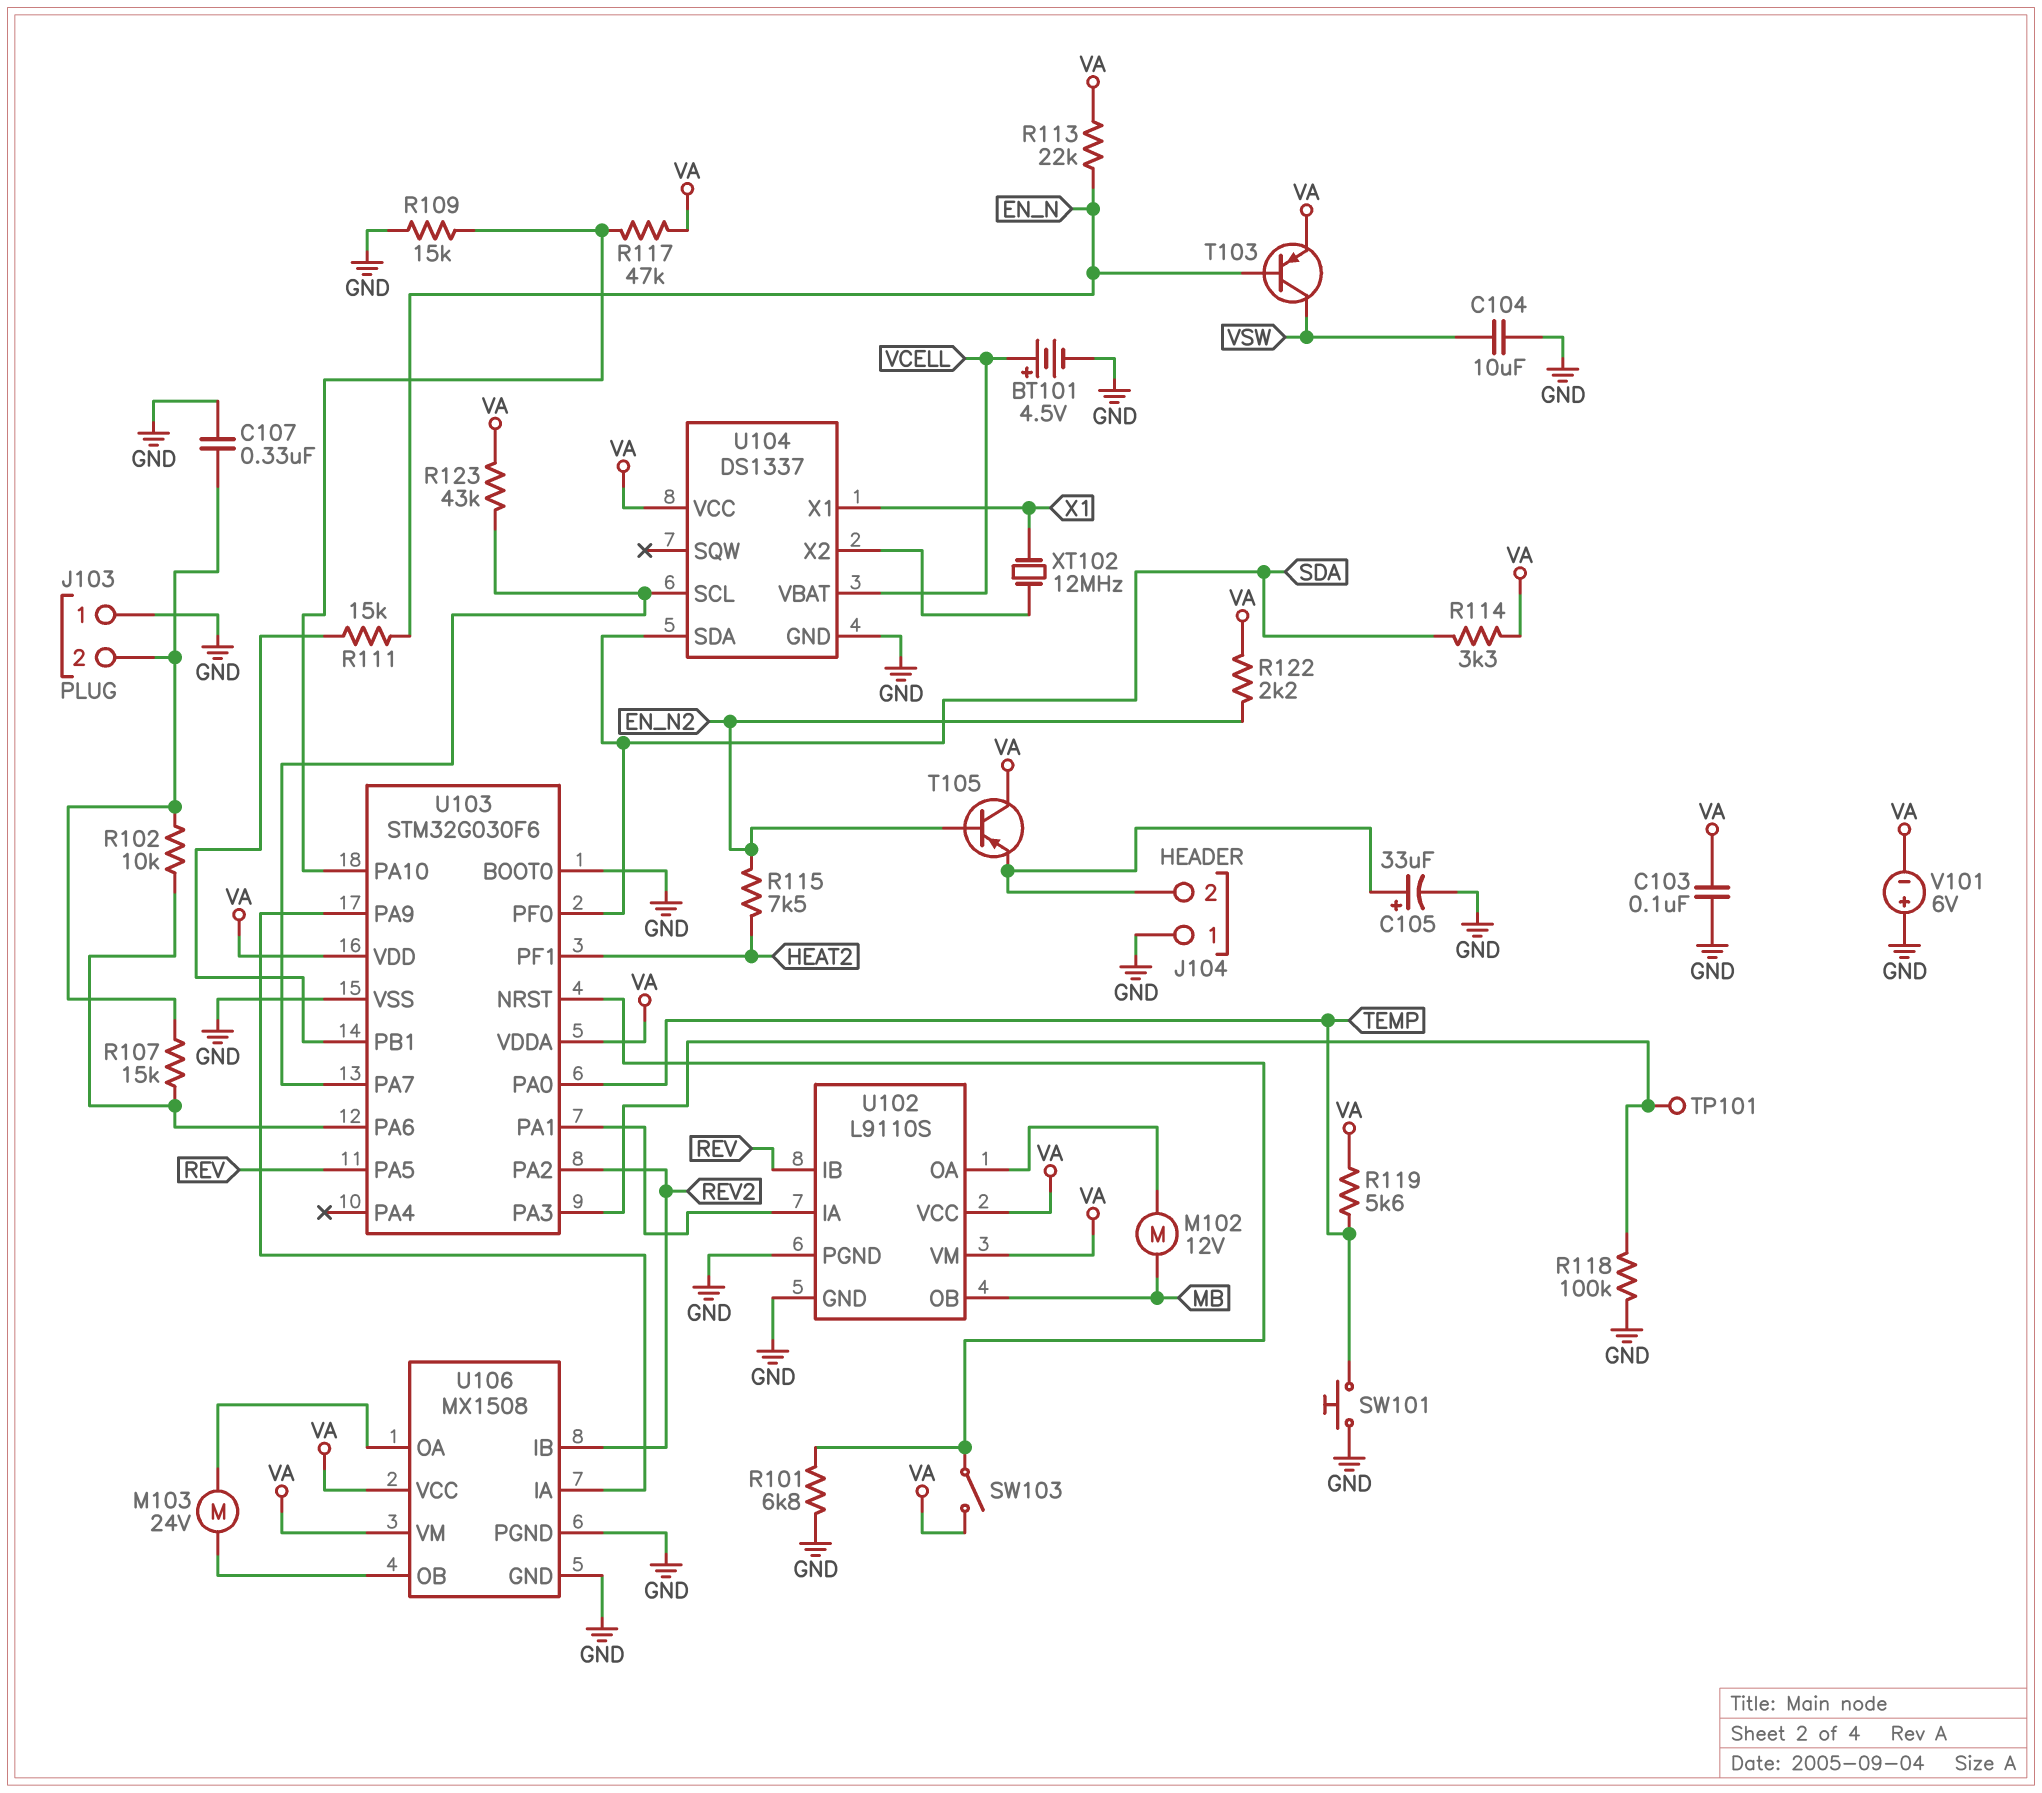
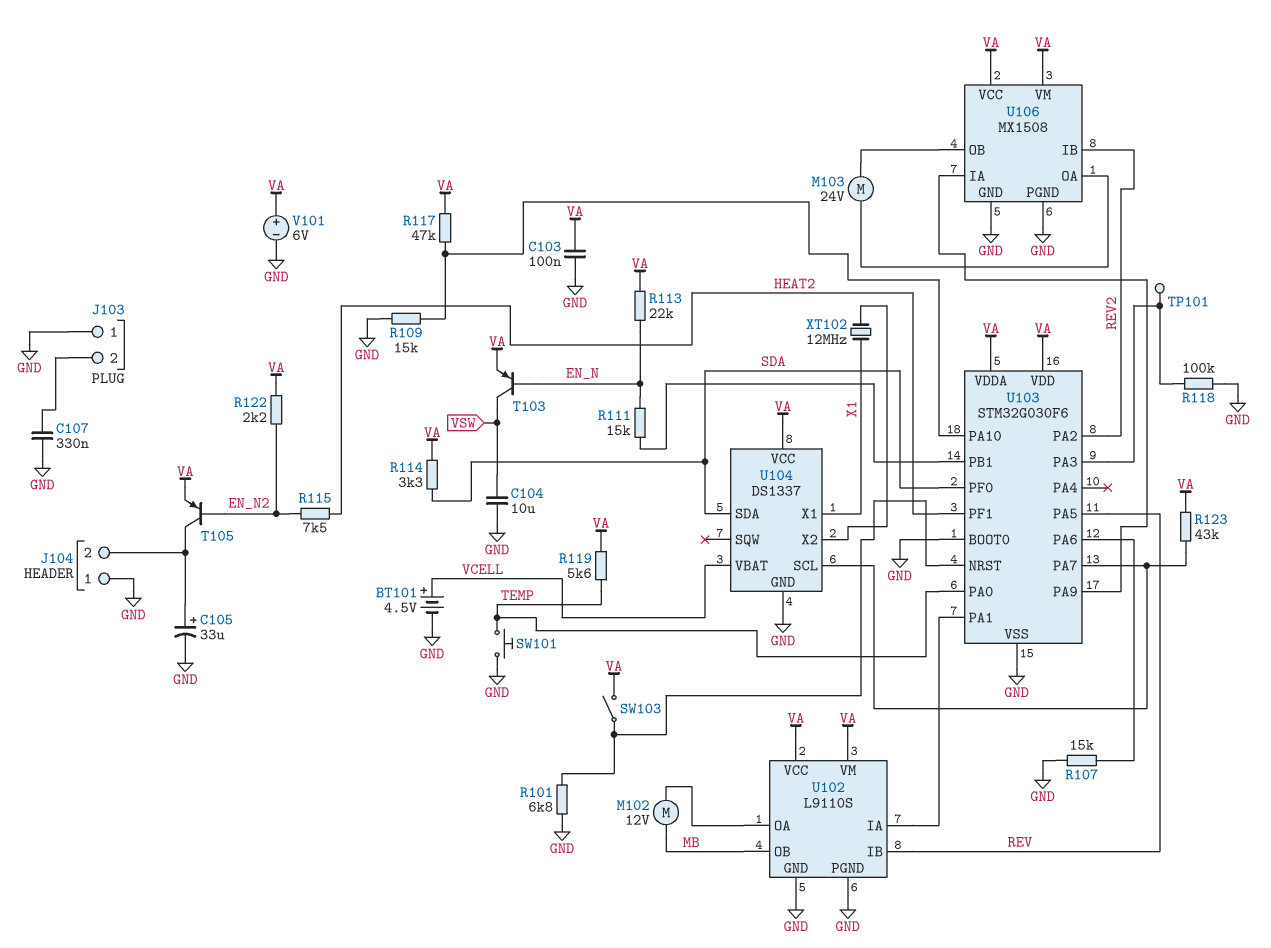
R102: 10k (J103/2, U103/PA6) -> none
R107: 15k (J103/2, U103/PA6) -> 15k (GND, U103/PA6)
T105: PNP (B EN_N2, C VA, E J104/2) -> PNP (B EN_N2, C J104/2, E VA)
V101: 6V (plus GND, minus VA) -> 6V (plus VA, minus GND)

